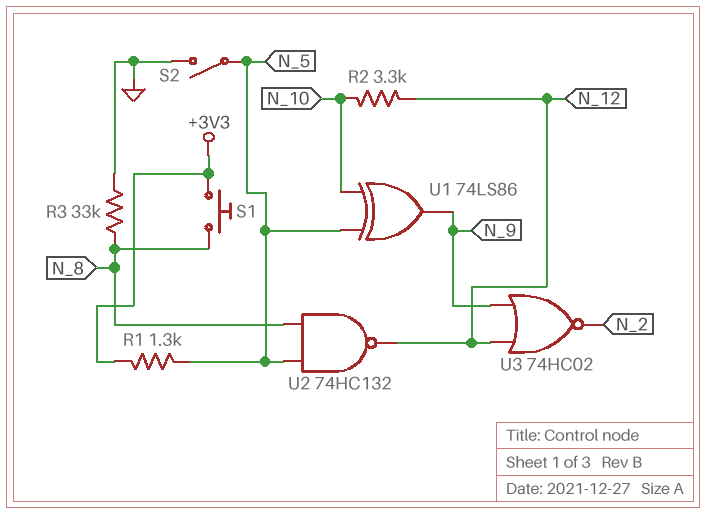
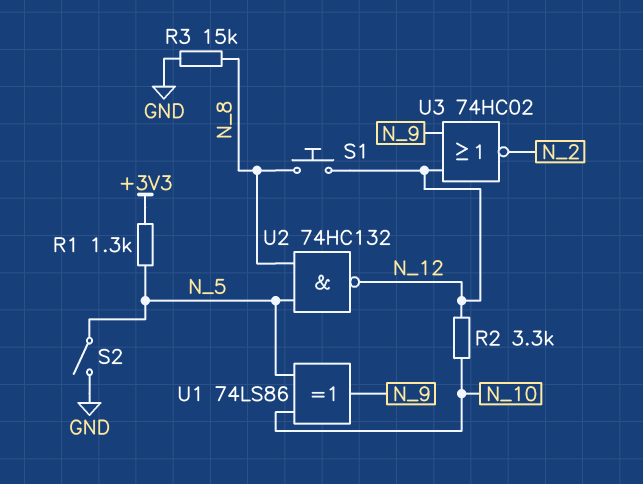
R3: 33k (GND, N_8) -> 15k (GND, N_8)
S1: button (+3V3, N_8) -> button (N_8, N_12)

